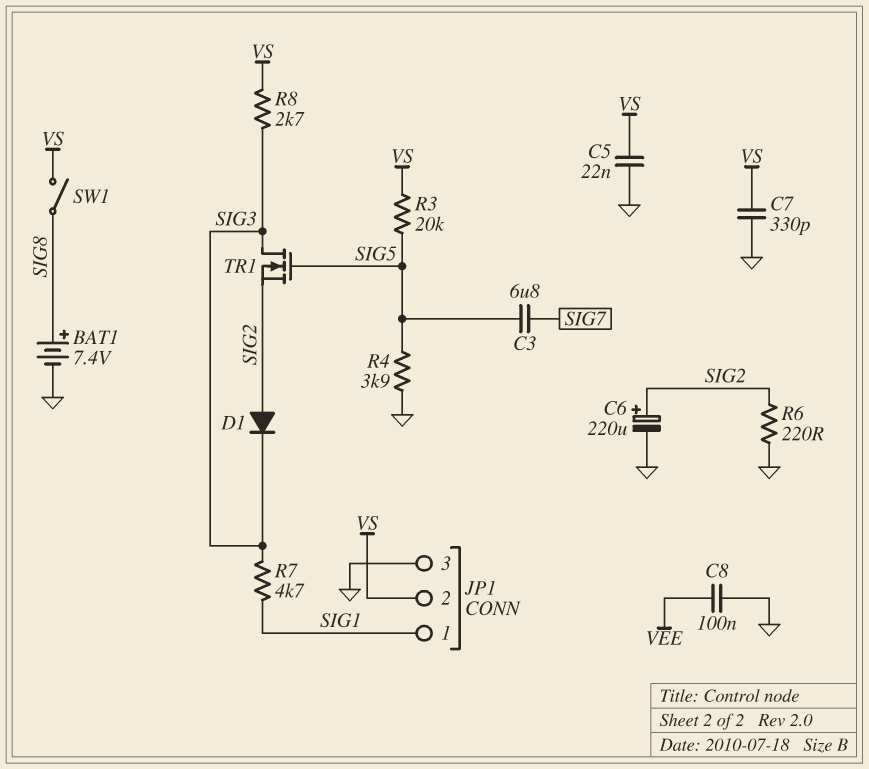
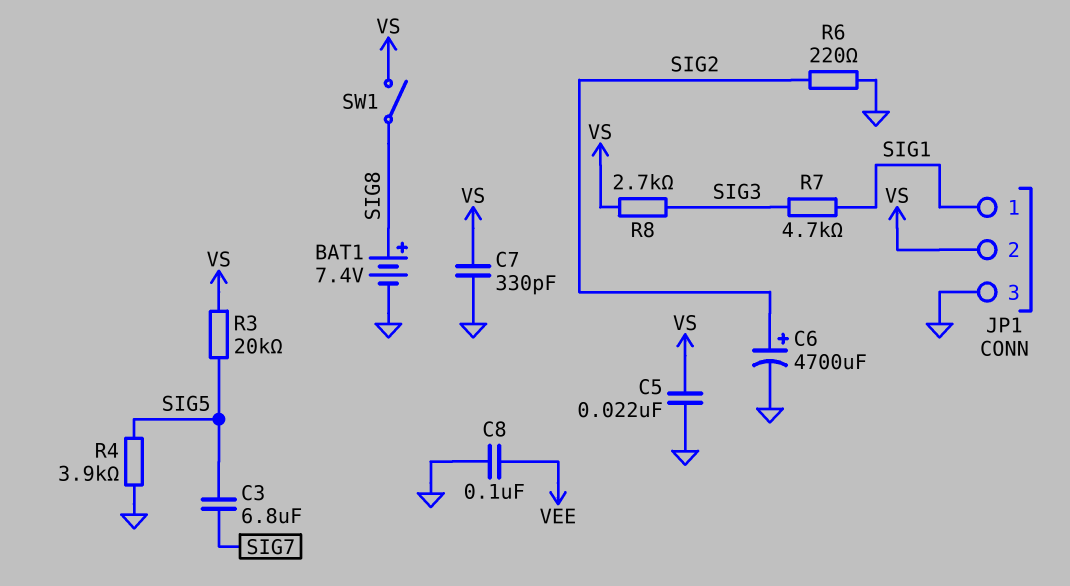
C6: 220uF (plus SIG2, minus GND) -> 4700uF (plus SIG2, minus GND)
D1: diode (A SIG2, K SIG3) -> none
TR1: NMOS (G SIG5, D SIG3, S SIG2) -> none

